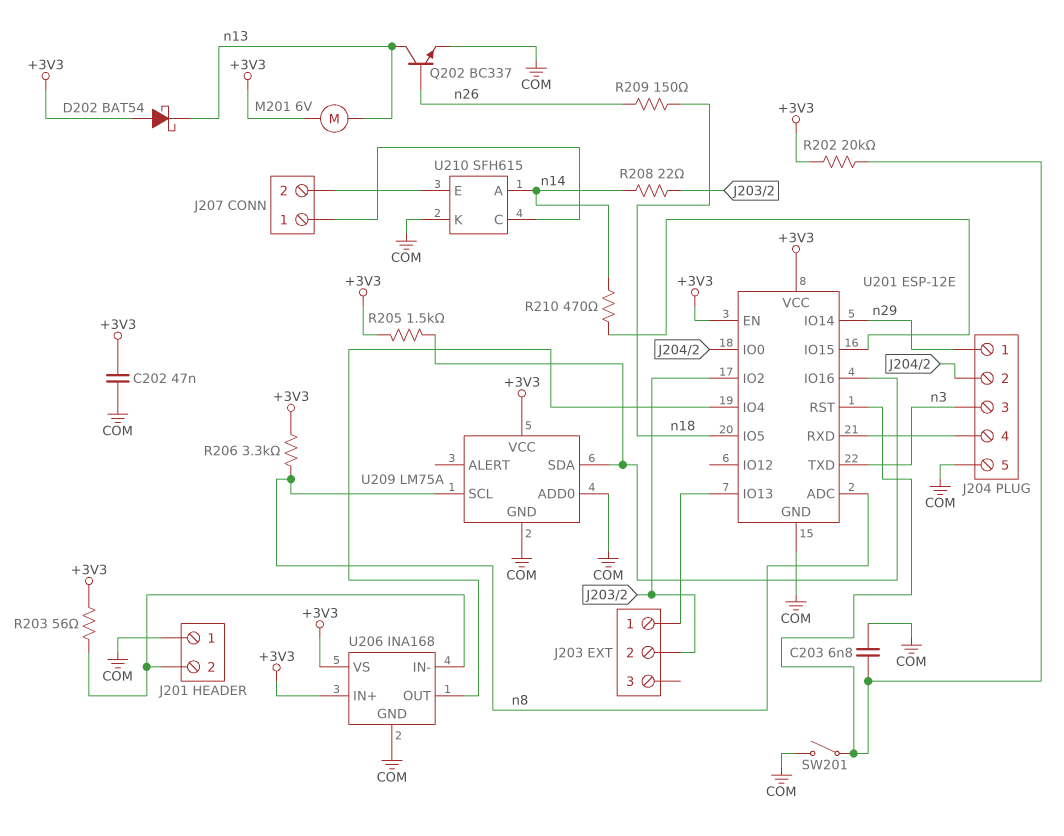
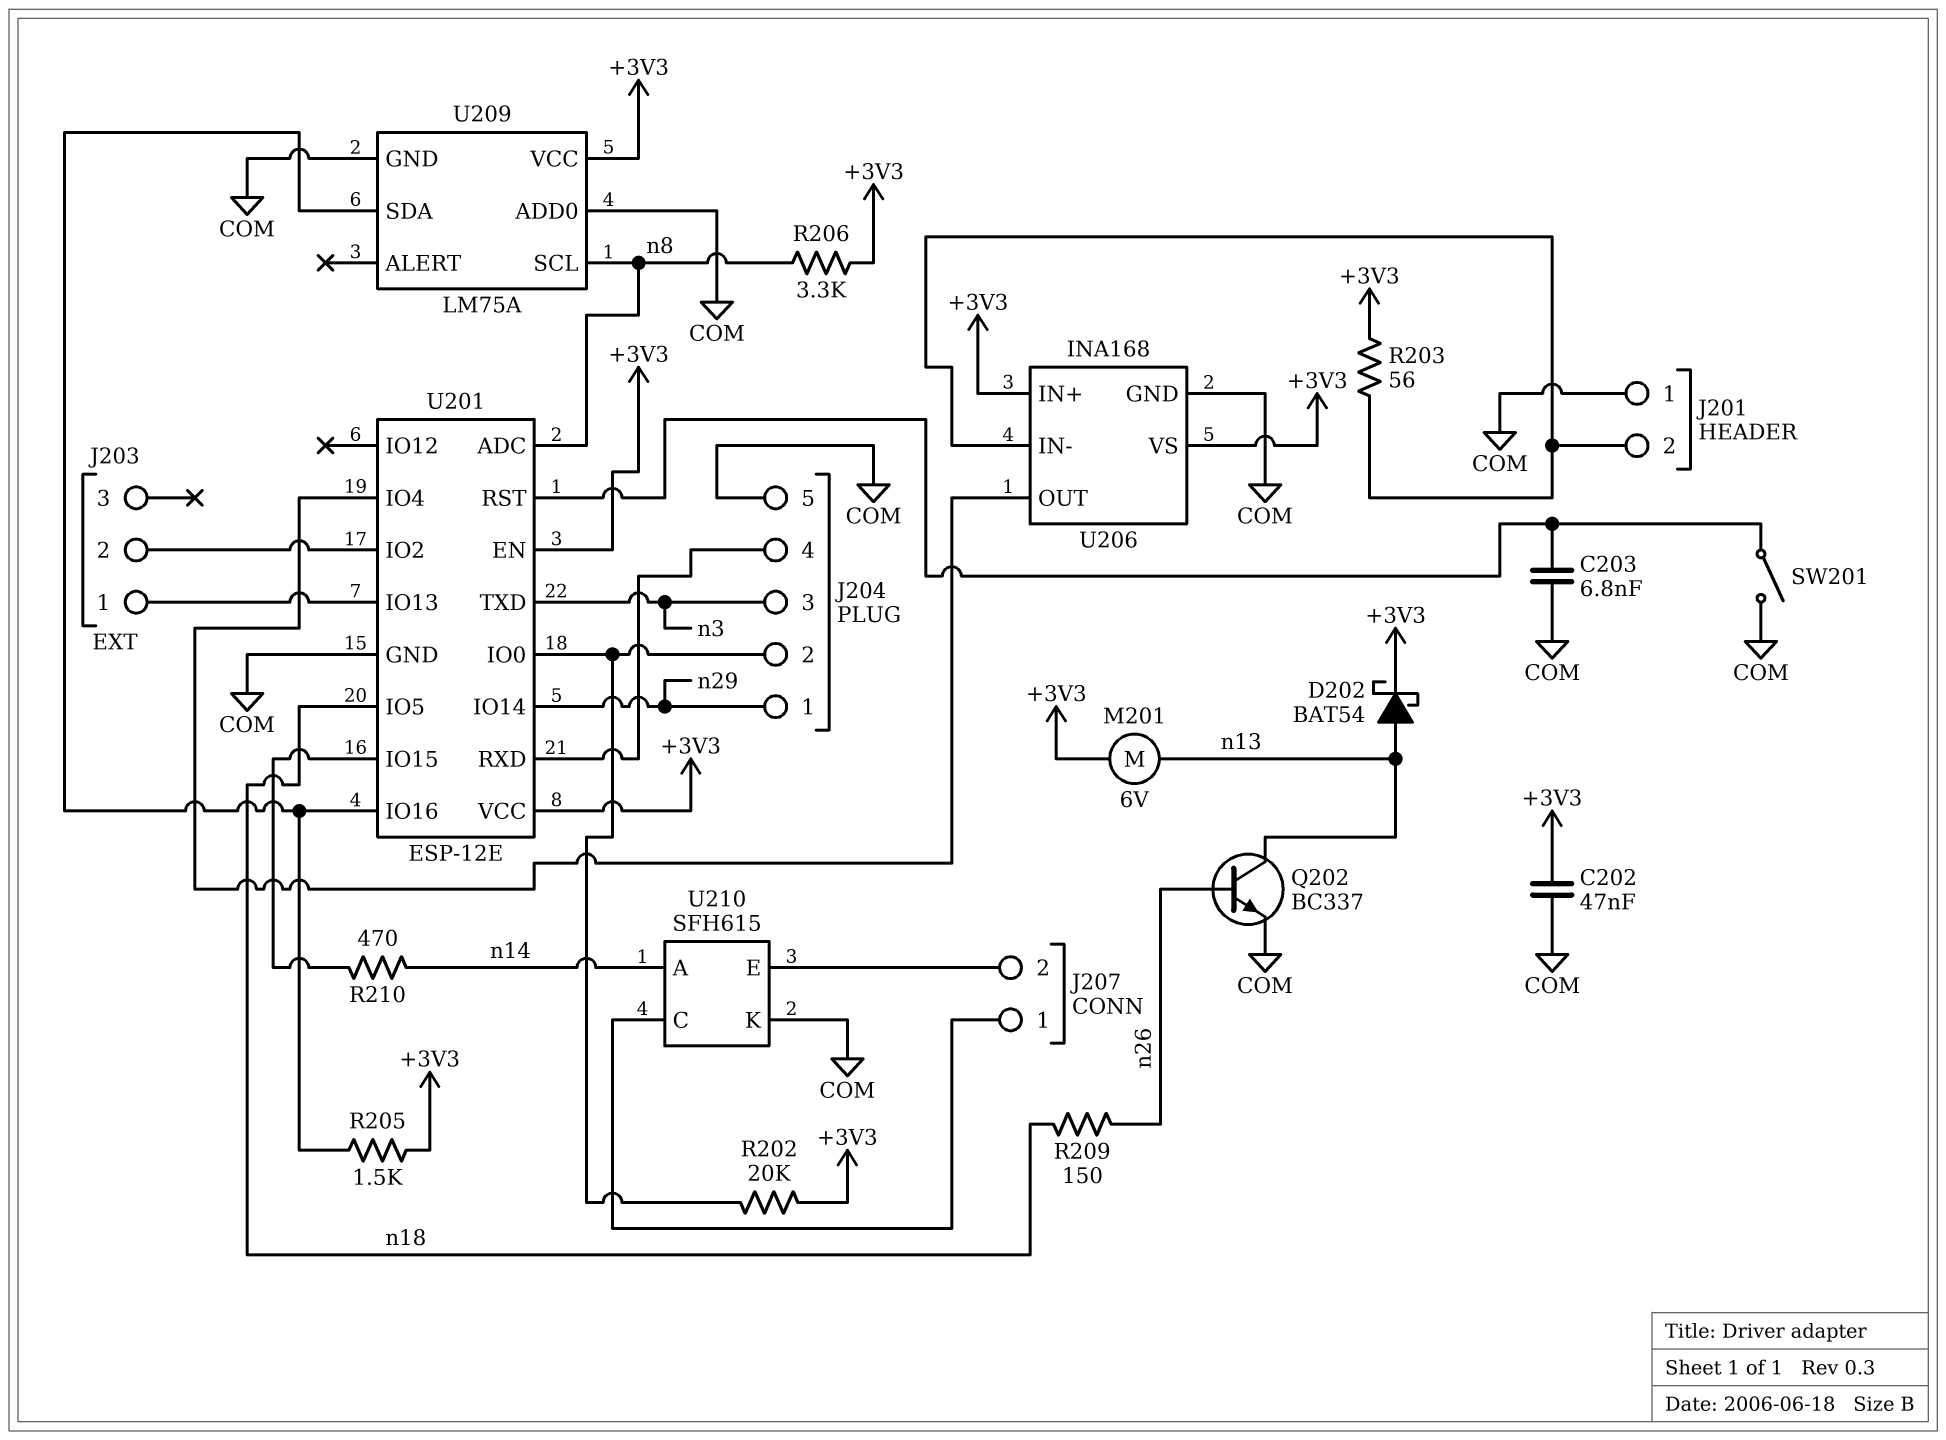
D202: schottky BAT54 (A +3V3, K n13) -> schottky BAT54 (A n13, K +3V3)
R202: 20k (+3V3, U201/RST) -> 20k (+3V3, J204/2)
R208: 22 (J203/2, n14) -> none

